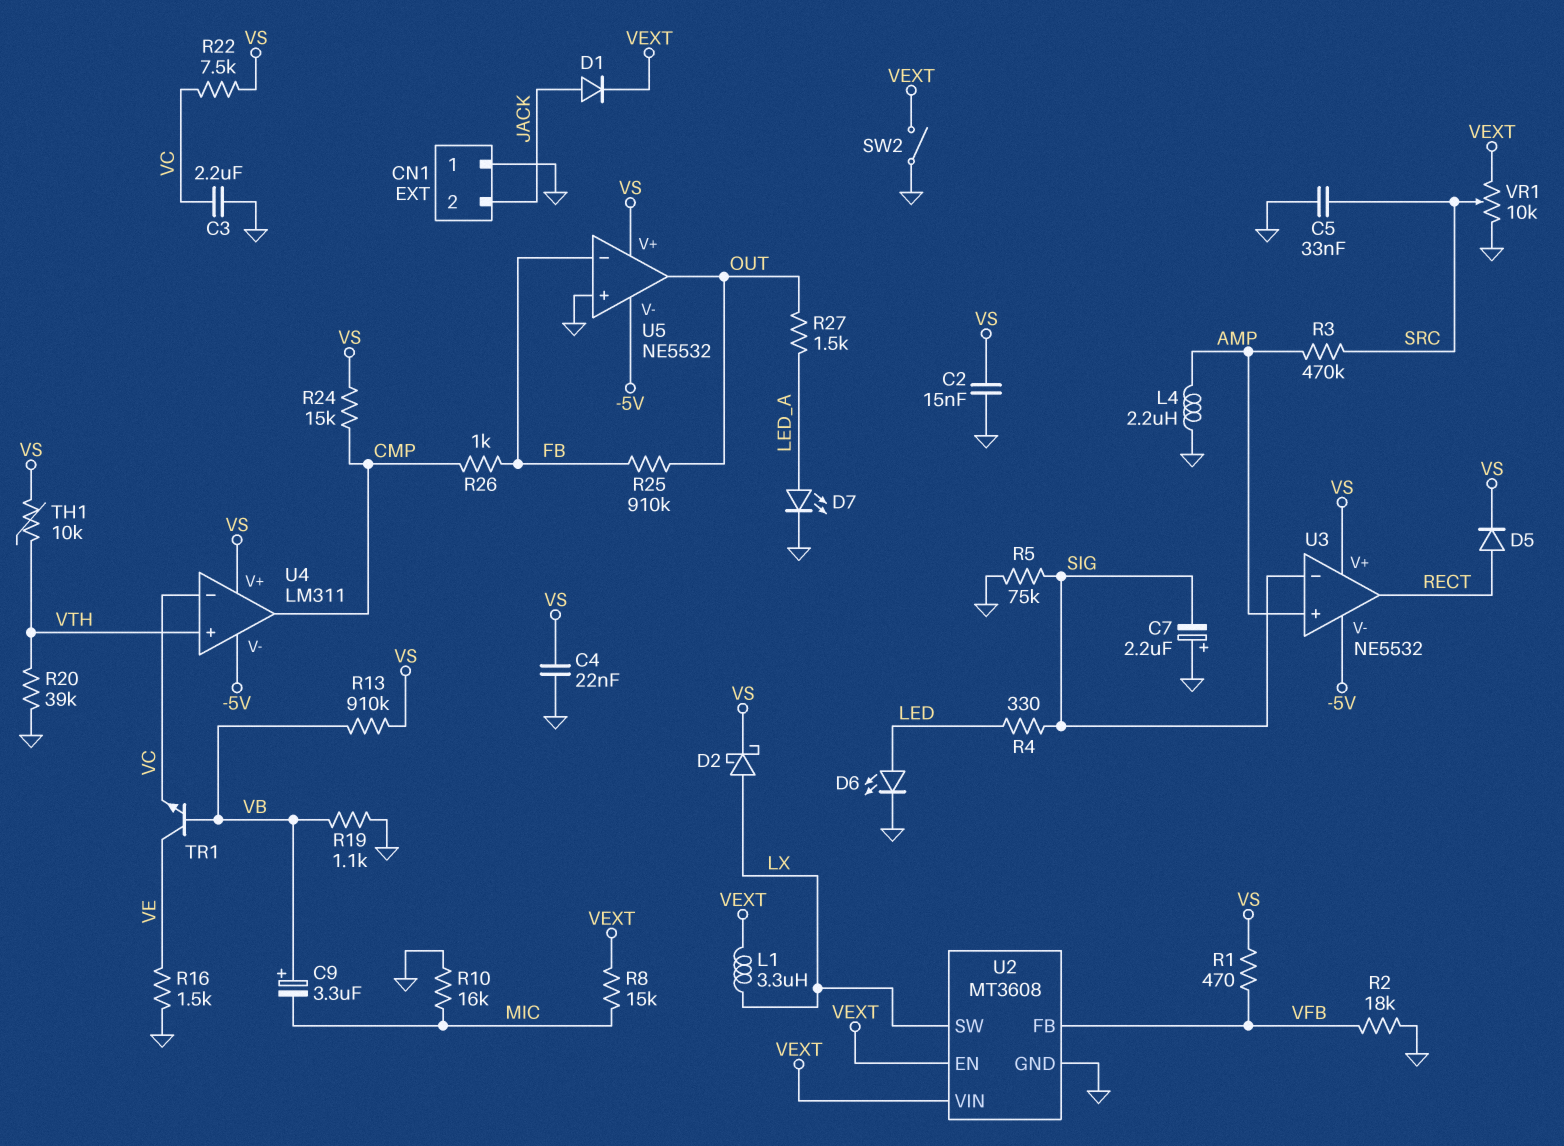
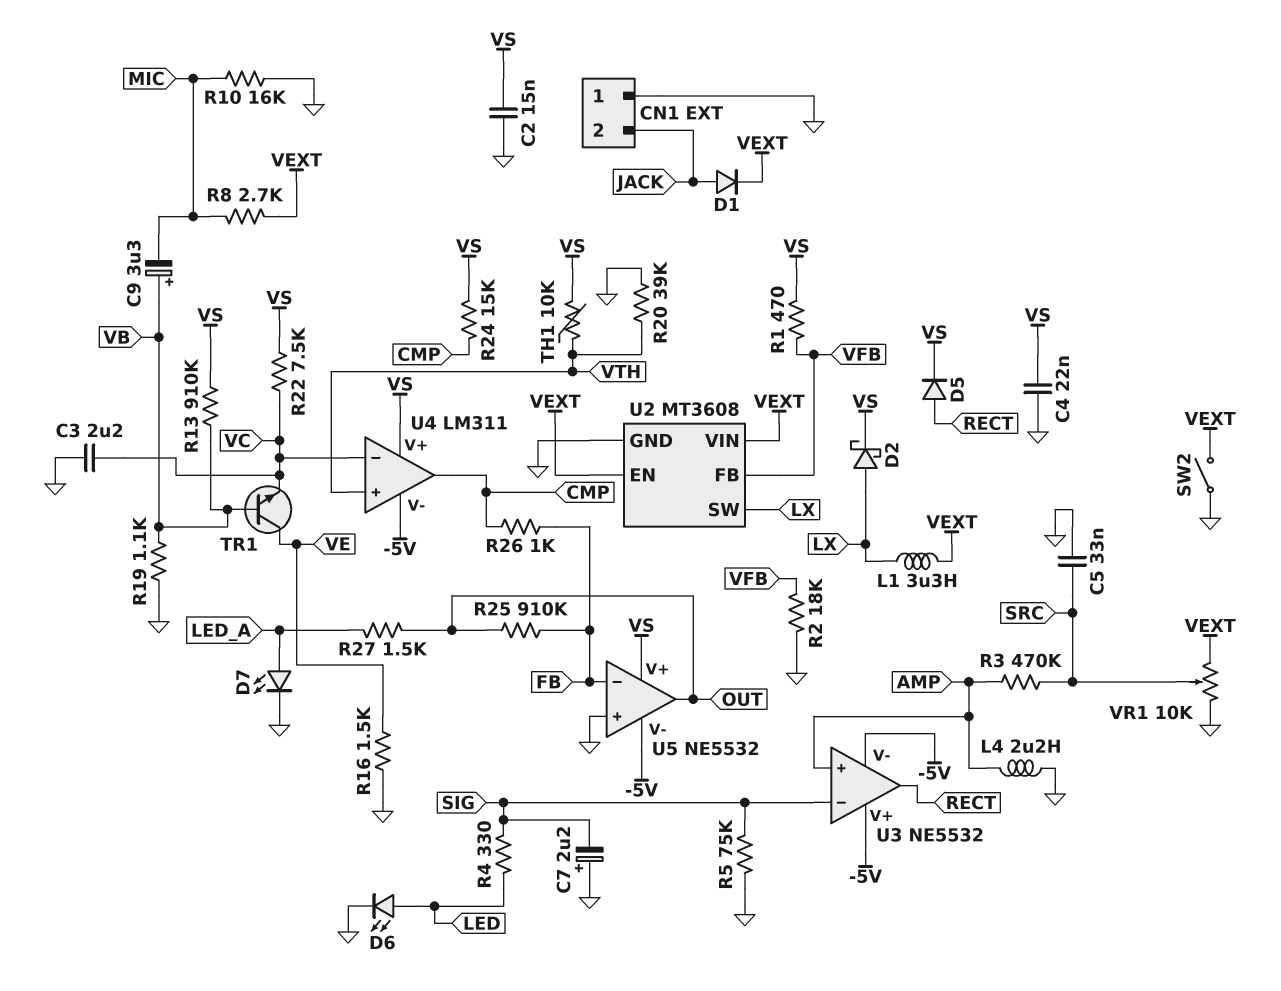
R8: 15k (MIC, VEXT) -> 2.7k (MIC, VEXT)
U3 pin V+: VS -> -5V

